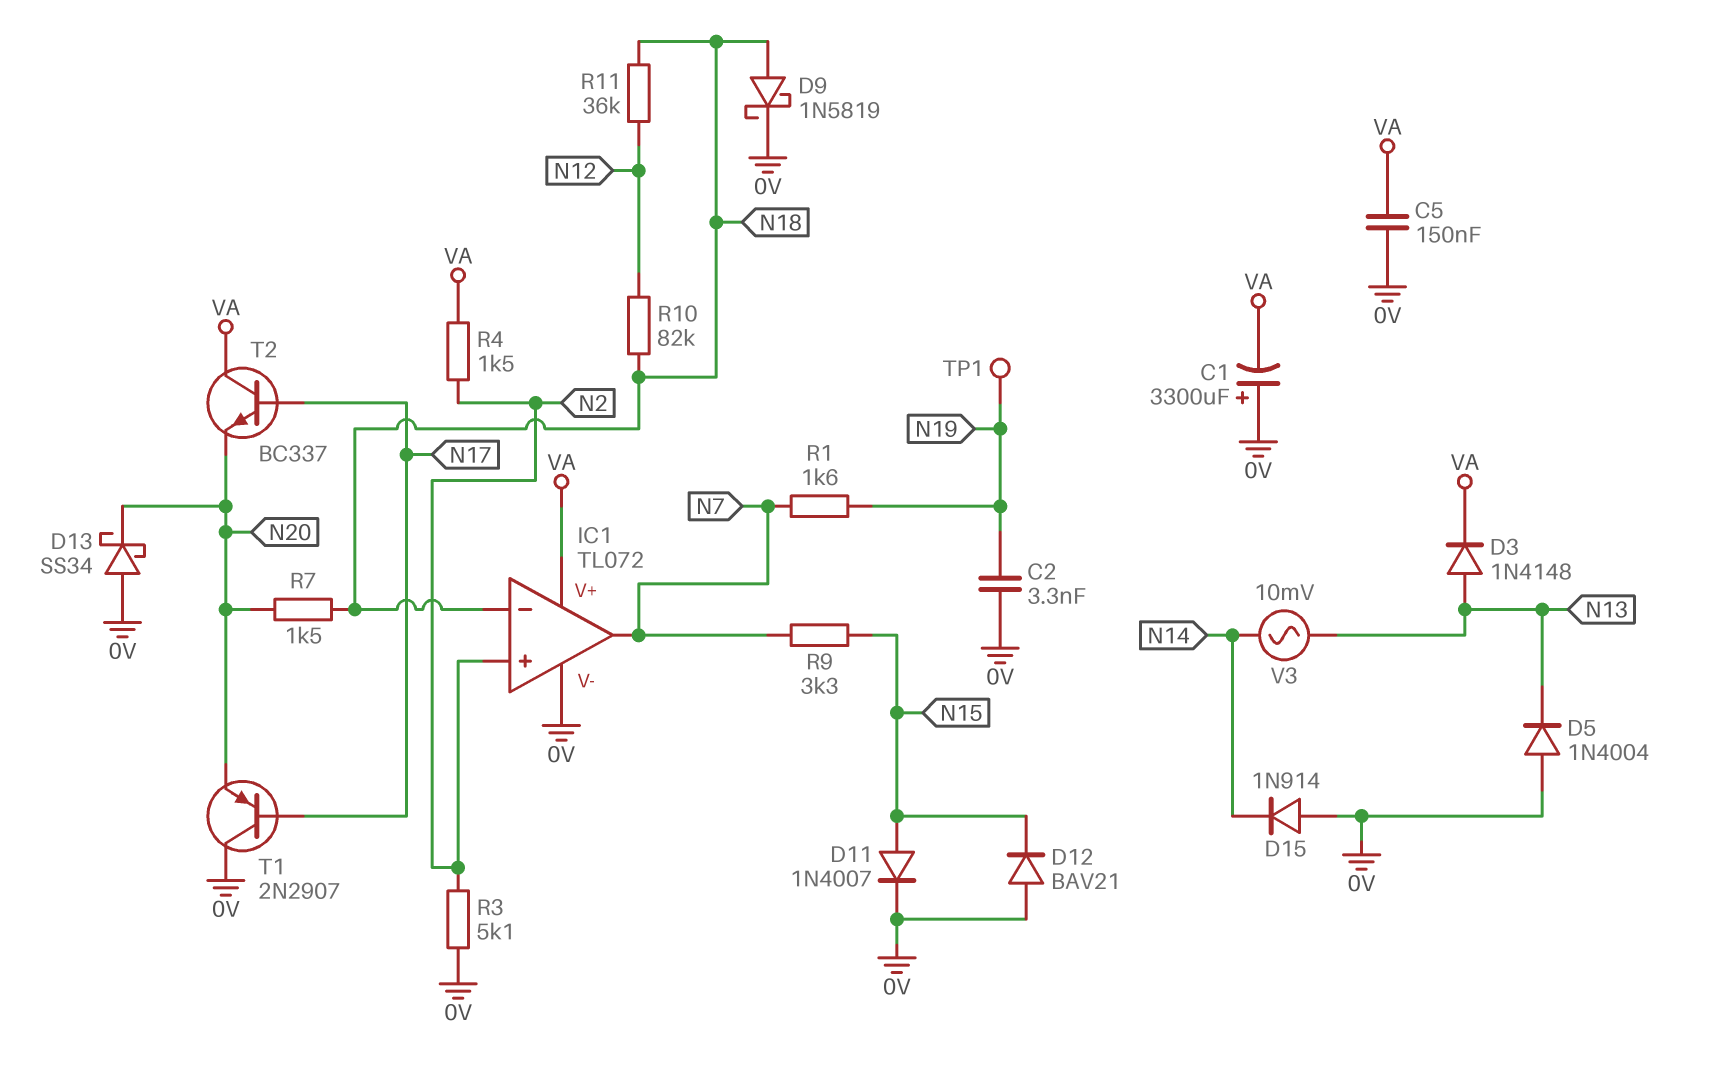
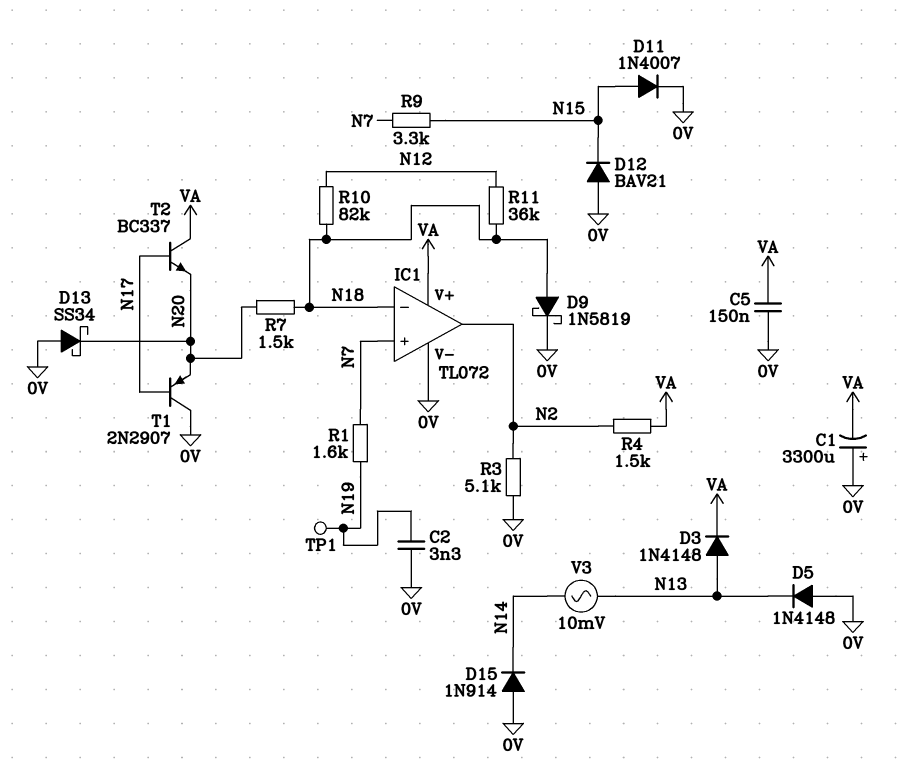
D5: diode 1N4004 (A 0V, K N13) -> diode 1N4148 (A 0V, K N13)
IC1 pin in+: N2 -> N7
IC1 pin out: N7 -> N2

